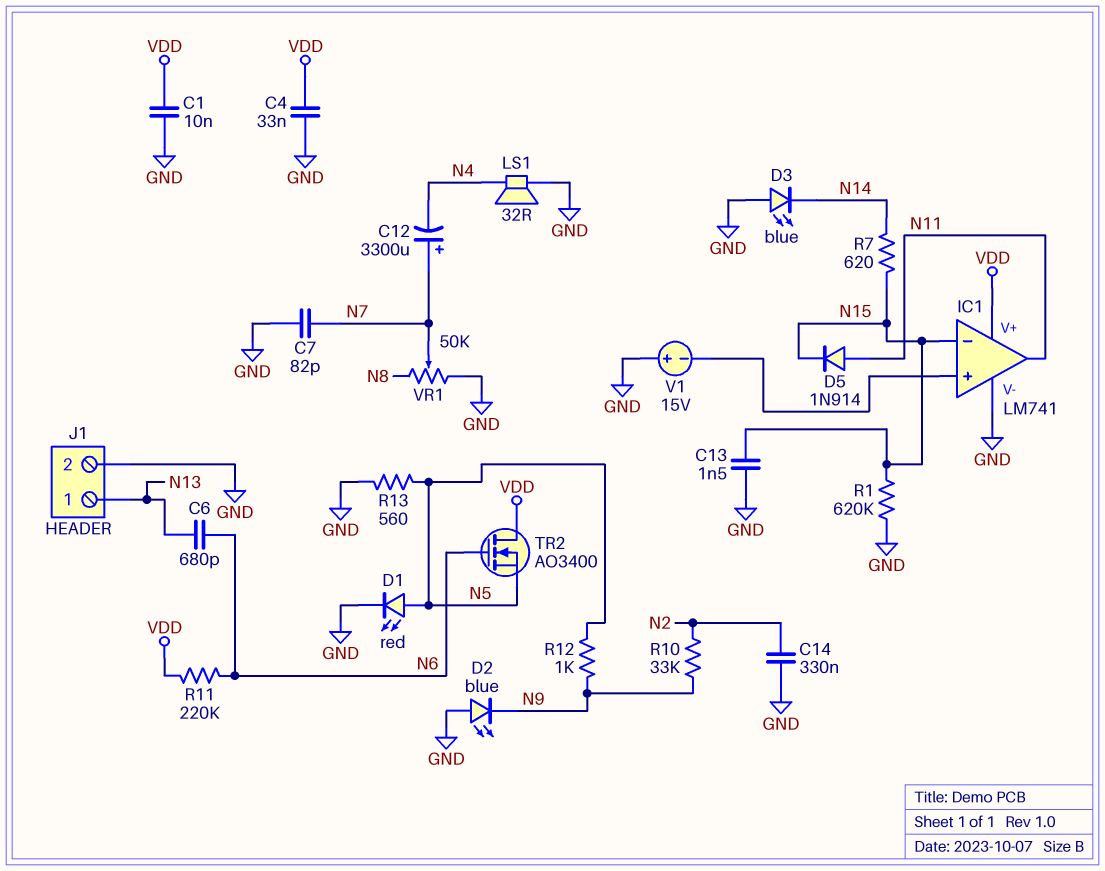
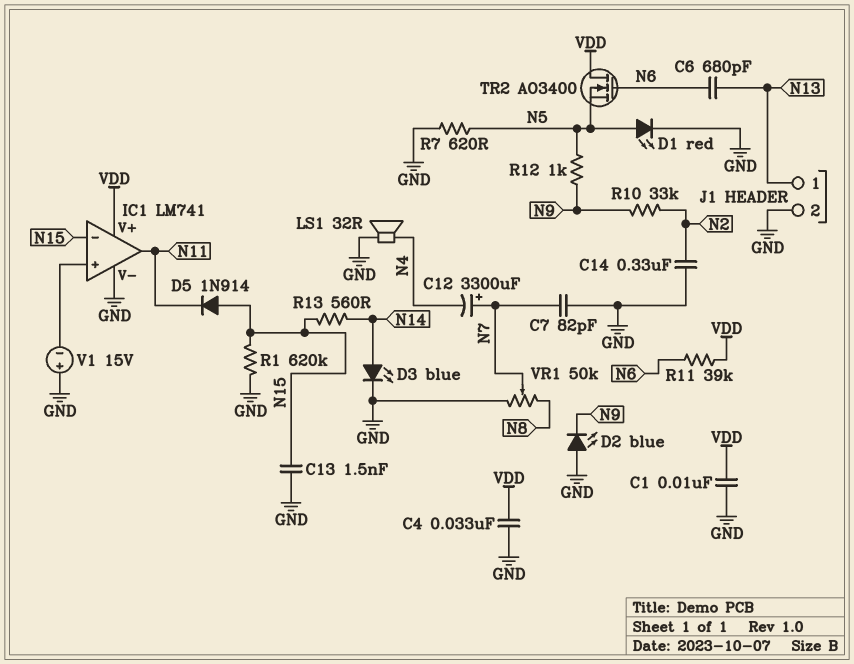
D3: LED blue (A GND, K N14) -> LED blue (A N14, K GND)
D5: diode 1N914 (A N11, K N15) -> diode 1N914 (A N15, K N11)
R7: 620 (N14, N15) -> 620 (GND, N5)
R11: 220k (N6, VDD) -> 39k (N6, VDD)
R13: 560 (GND, N5) -> 560 (N14, N15)

